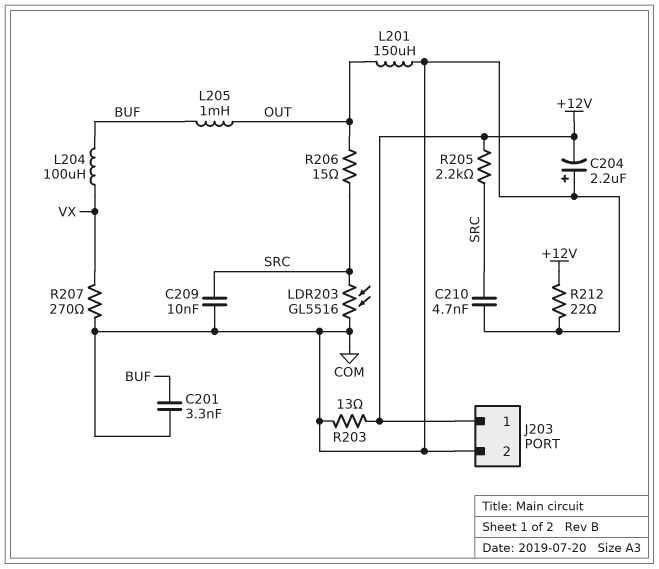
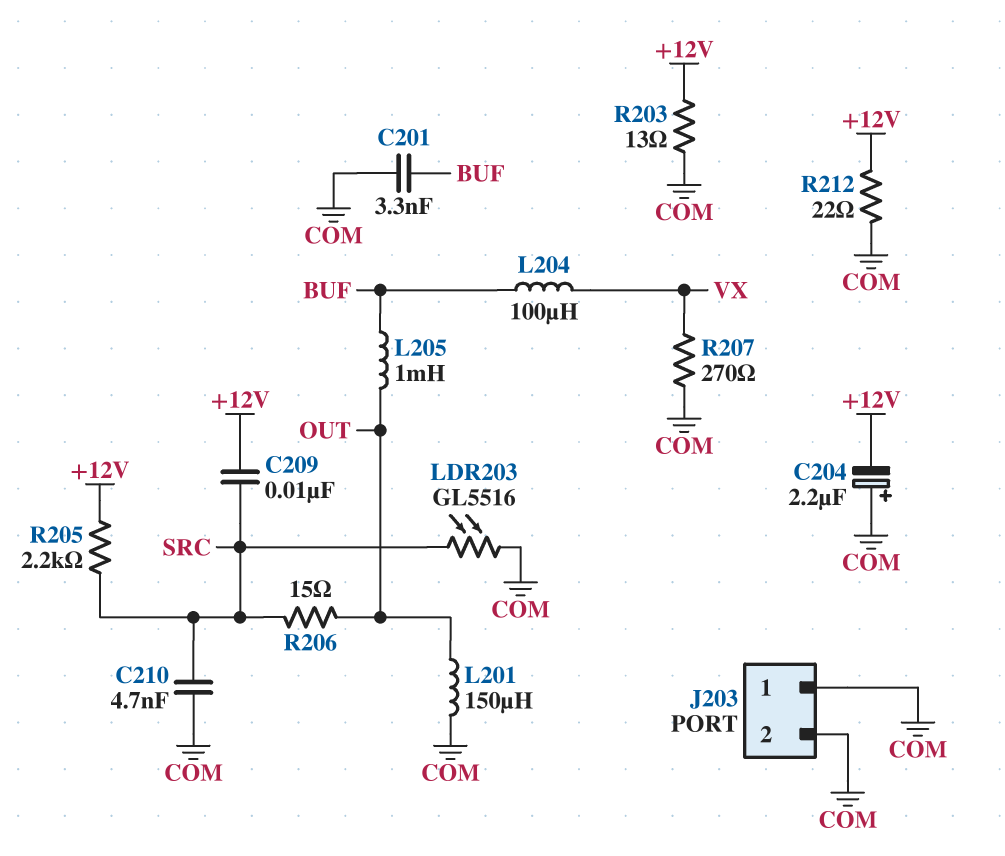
C209: 10nF (COM, SRC) -> 10nF (+12V, SRC)
J203 pin 1: +12V -> COM

